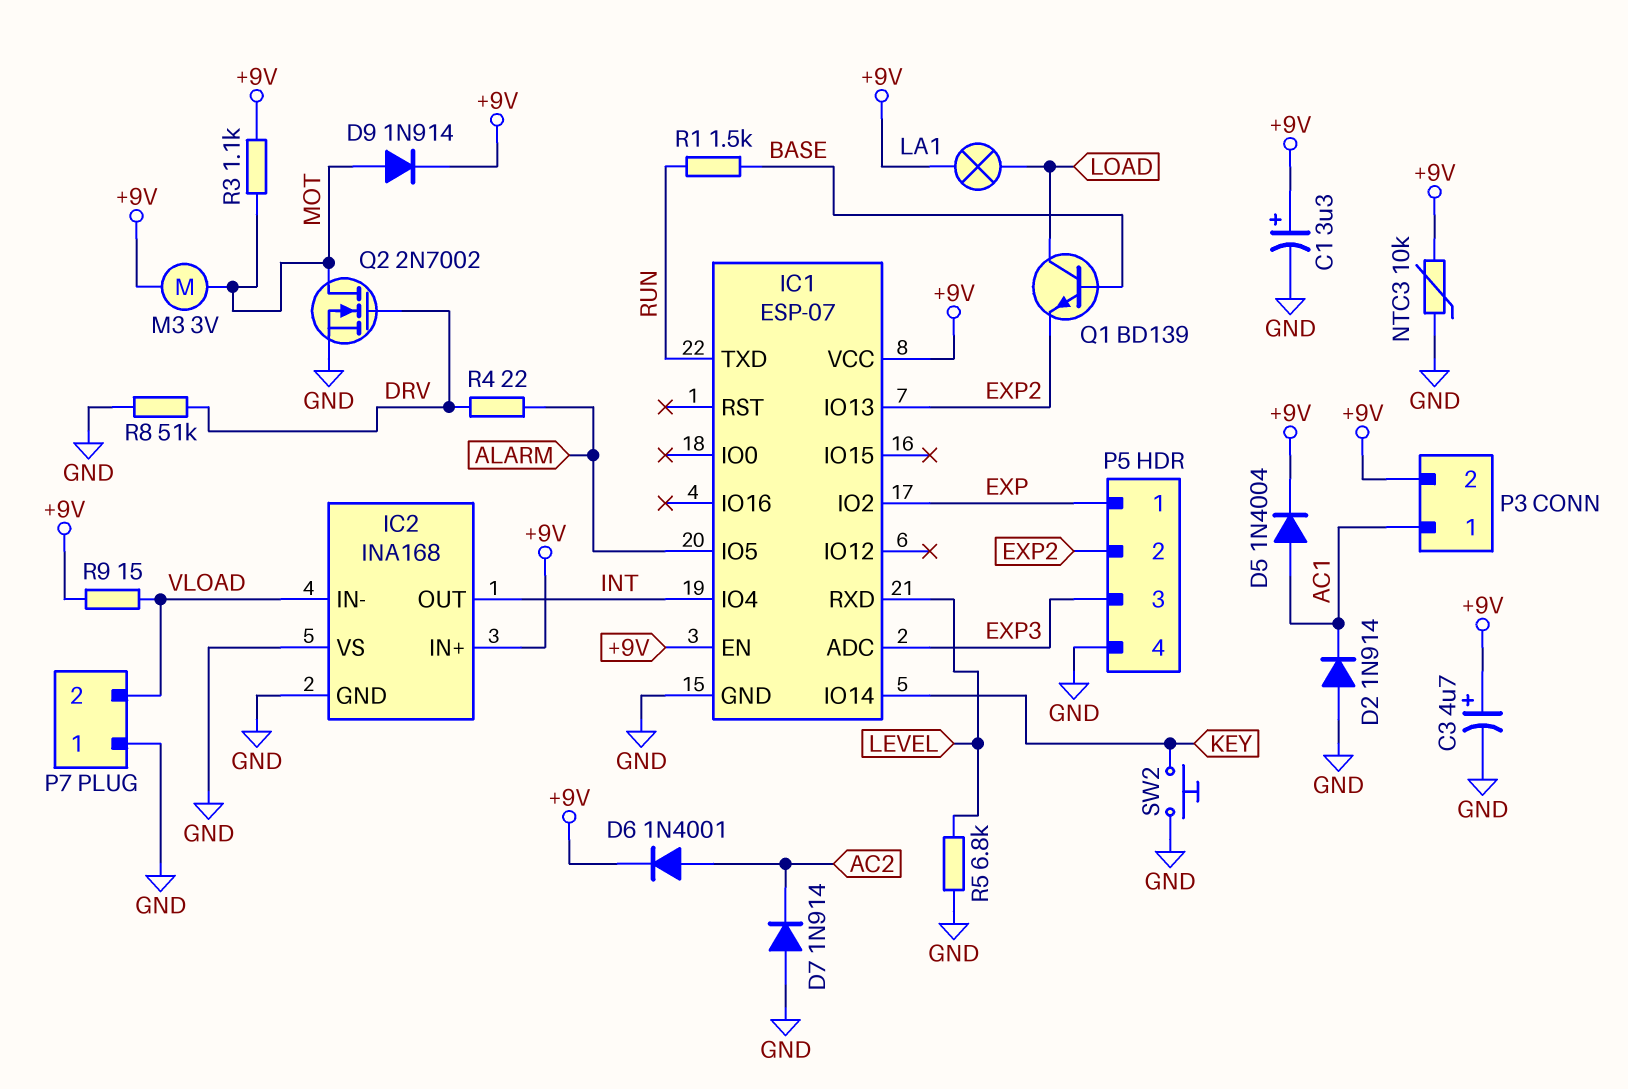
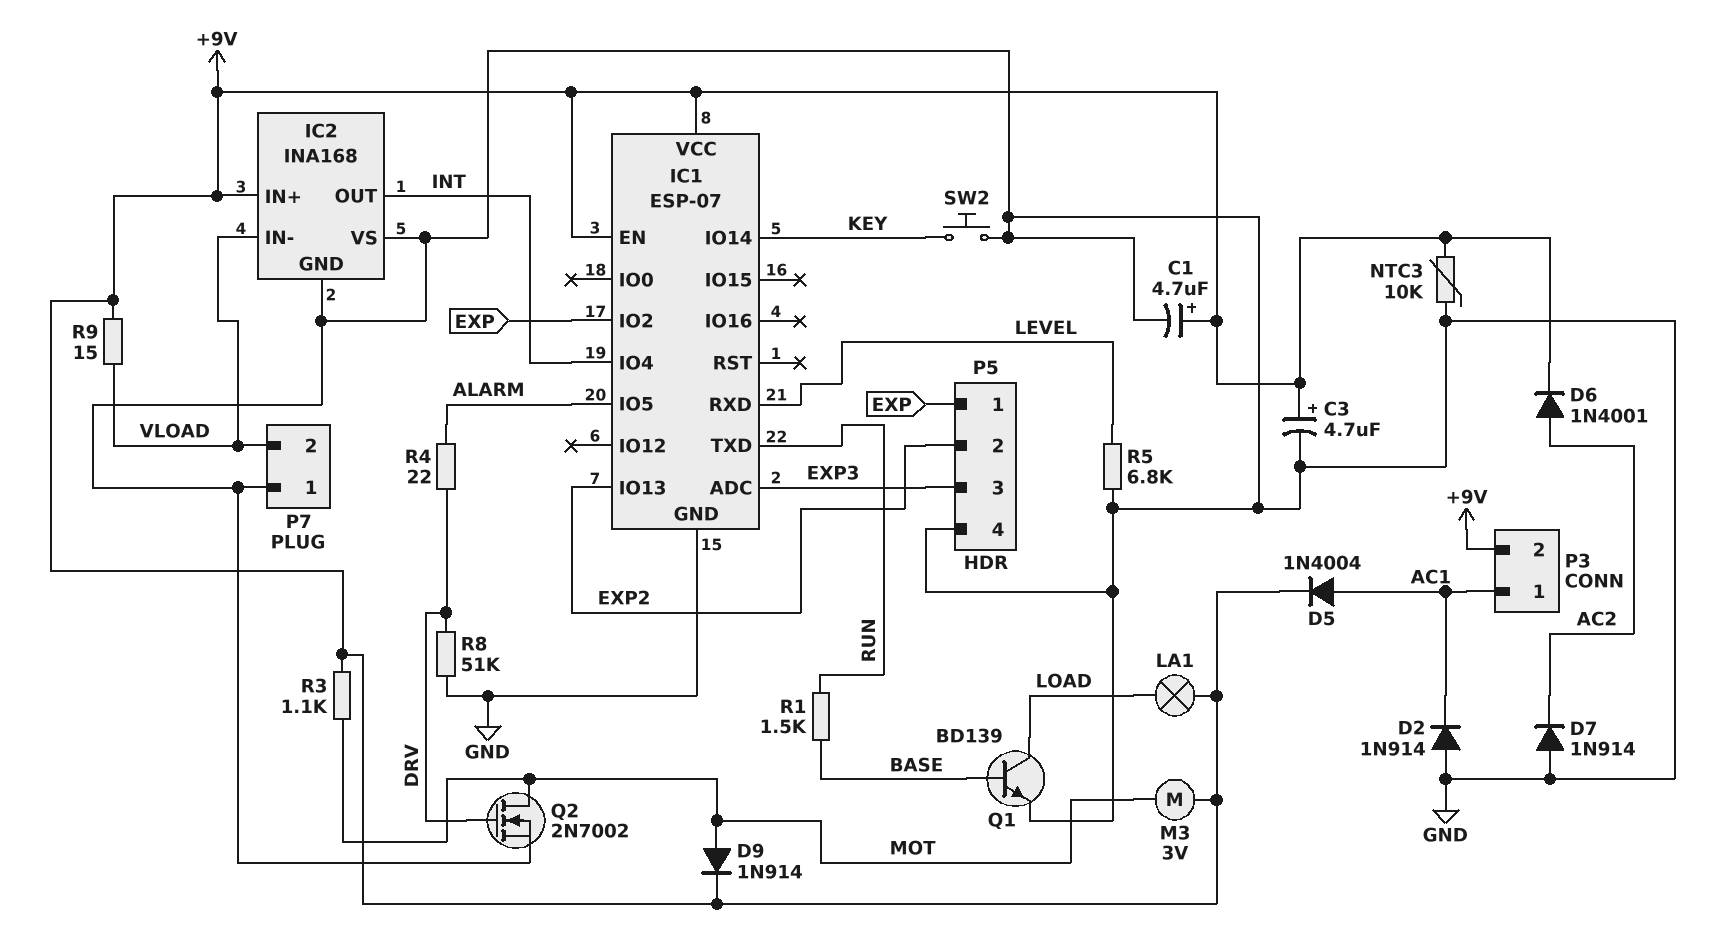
C1: 3.3uF (plus +9V, minus GND) -> 4.7uF (plus +9V, minus GND)
Q1: NPN BD139 (B BASE, C LOAD, E EXP2) -> NPN BD139 (B BASE, C LOAD, E GND)

